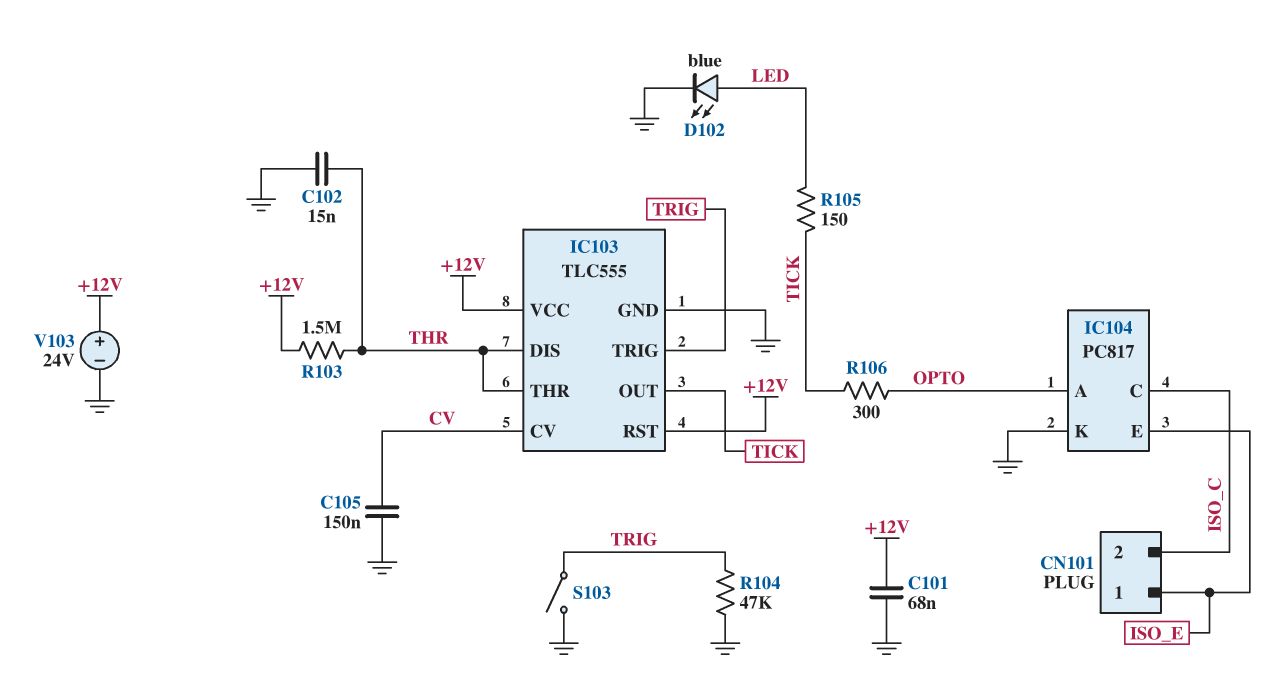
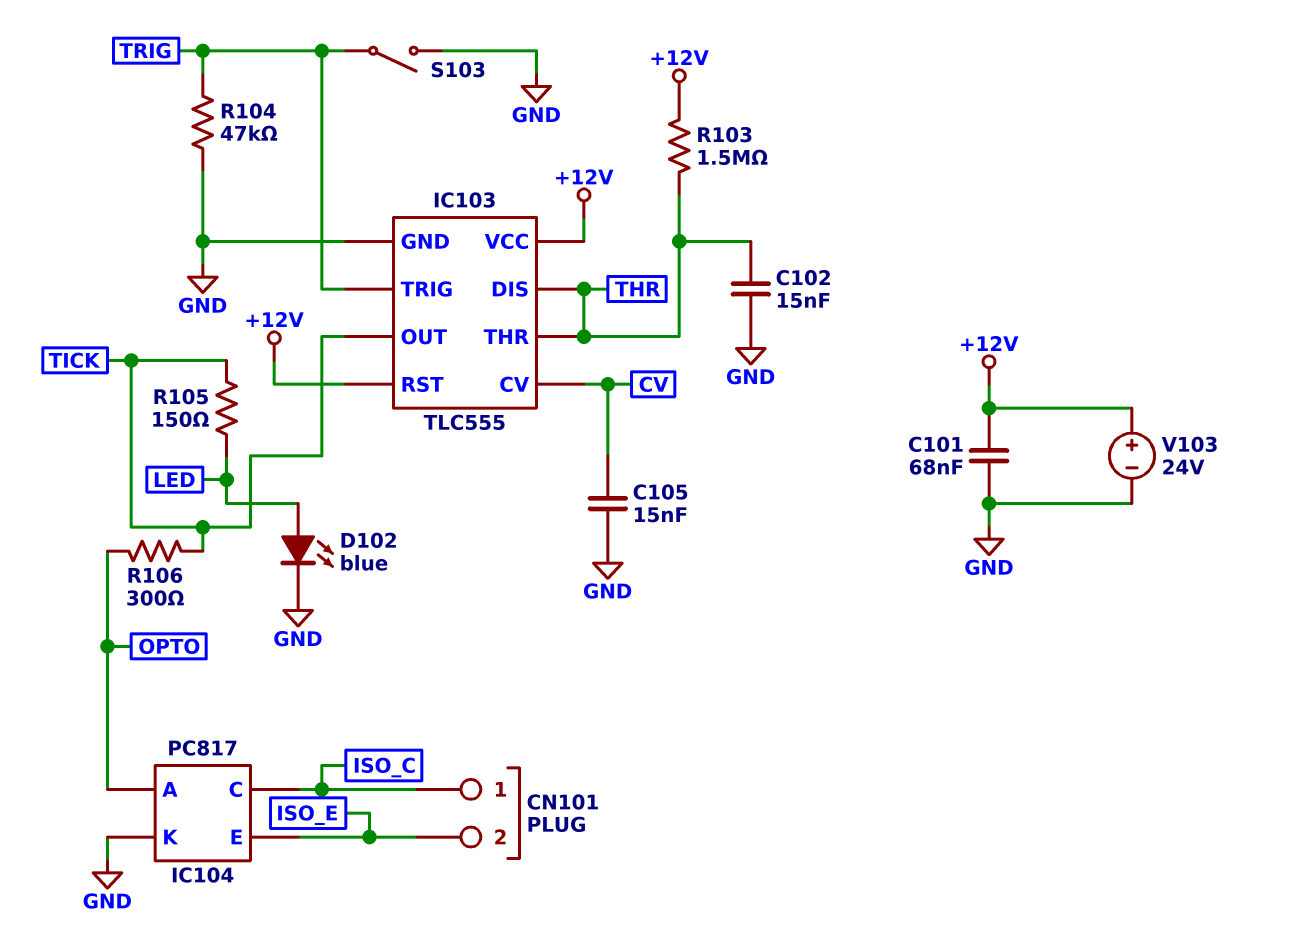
C105: 150nF (CV, GND) -> 15nF (CV, GND)
CN101 pin 1: ISO_E -> ISO_C
CN101 pin 2: ISO_C -> ISO_E

